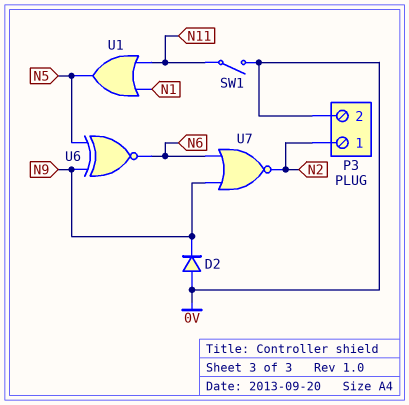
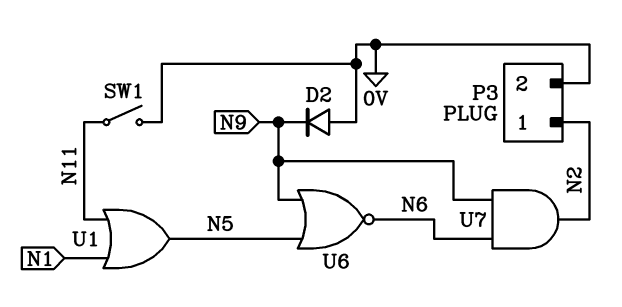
U6: XNOR (in N5, in N9, out N6) -> NOR (in N5, in N9, out N6)
U7: NOR (in N6, in N9, out N2) -> AND (in N6, in N9, out N2)

